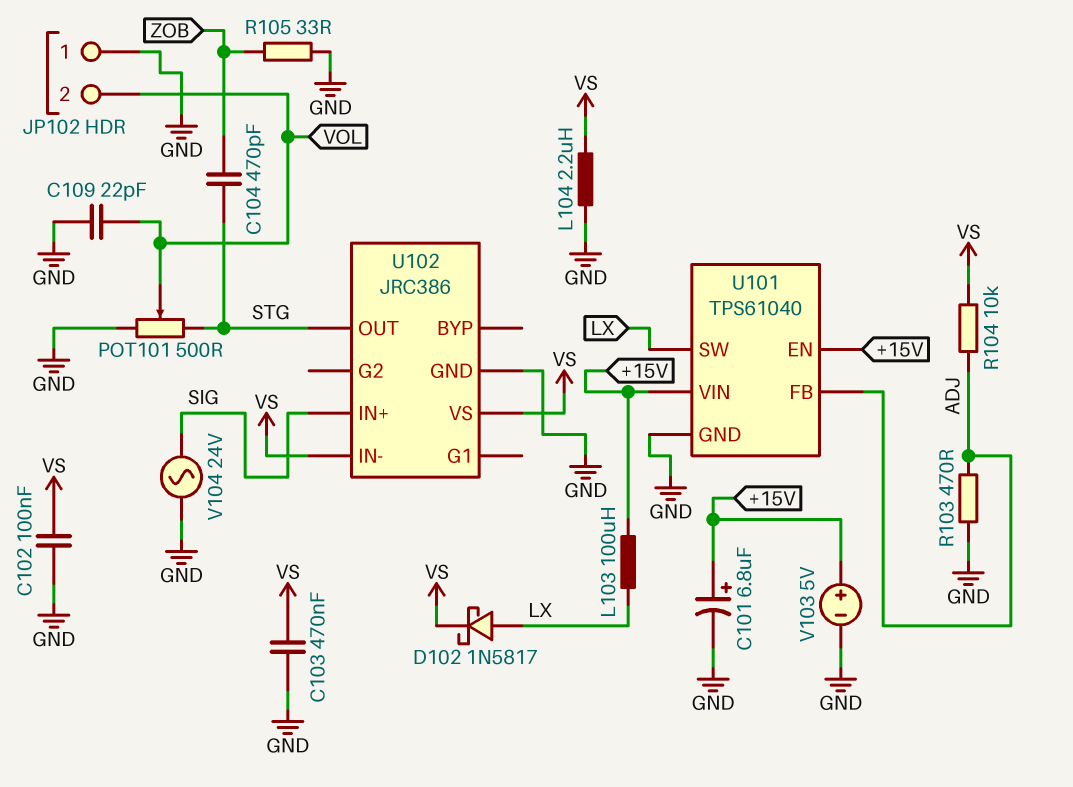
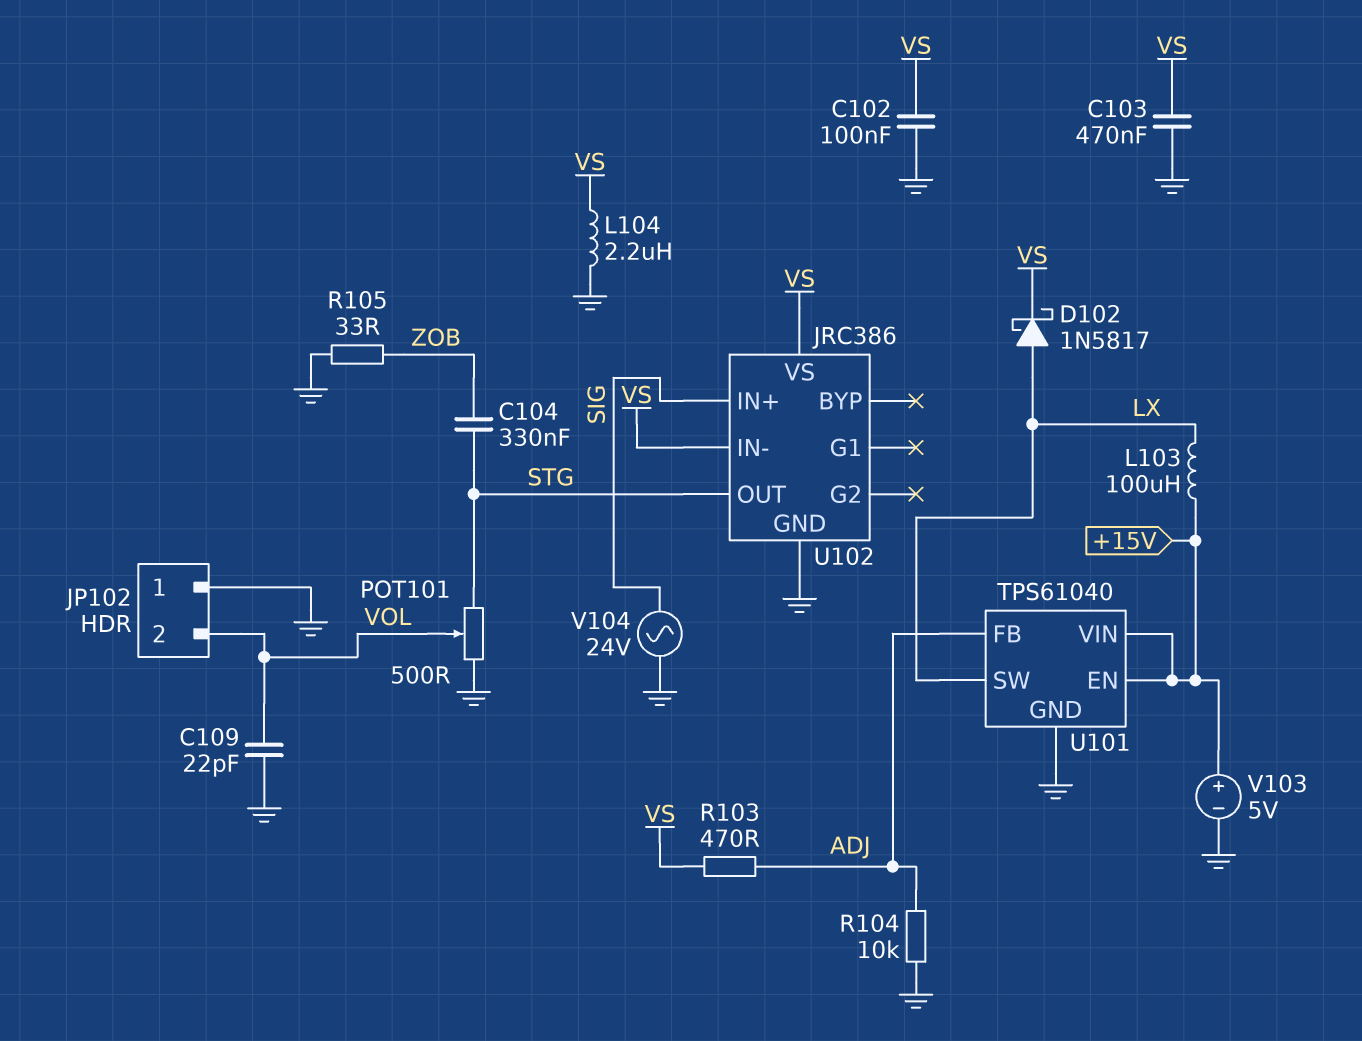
C101: 6.8uF (plus +15V, minus GND) -> none
C104: 470pF (STG, ZOB) -> 330nF (STG, ZOB)
R103: 470 (ADJ, GND) -> 470 (ADJ, VS)
R104: 10k (ADJ, VS) -> 10k (ADJ, GND)

